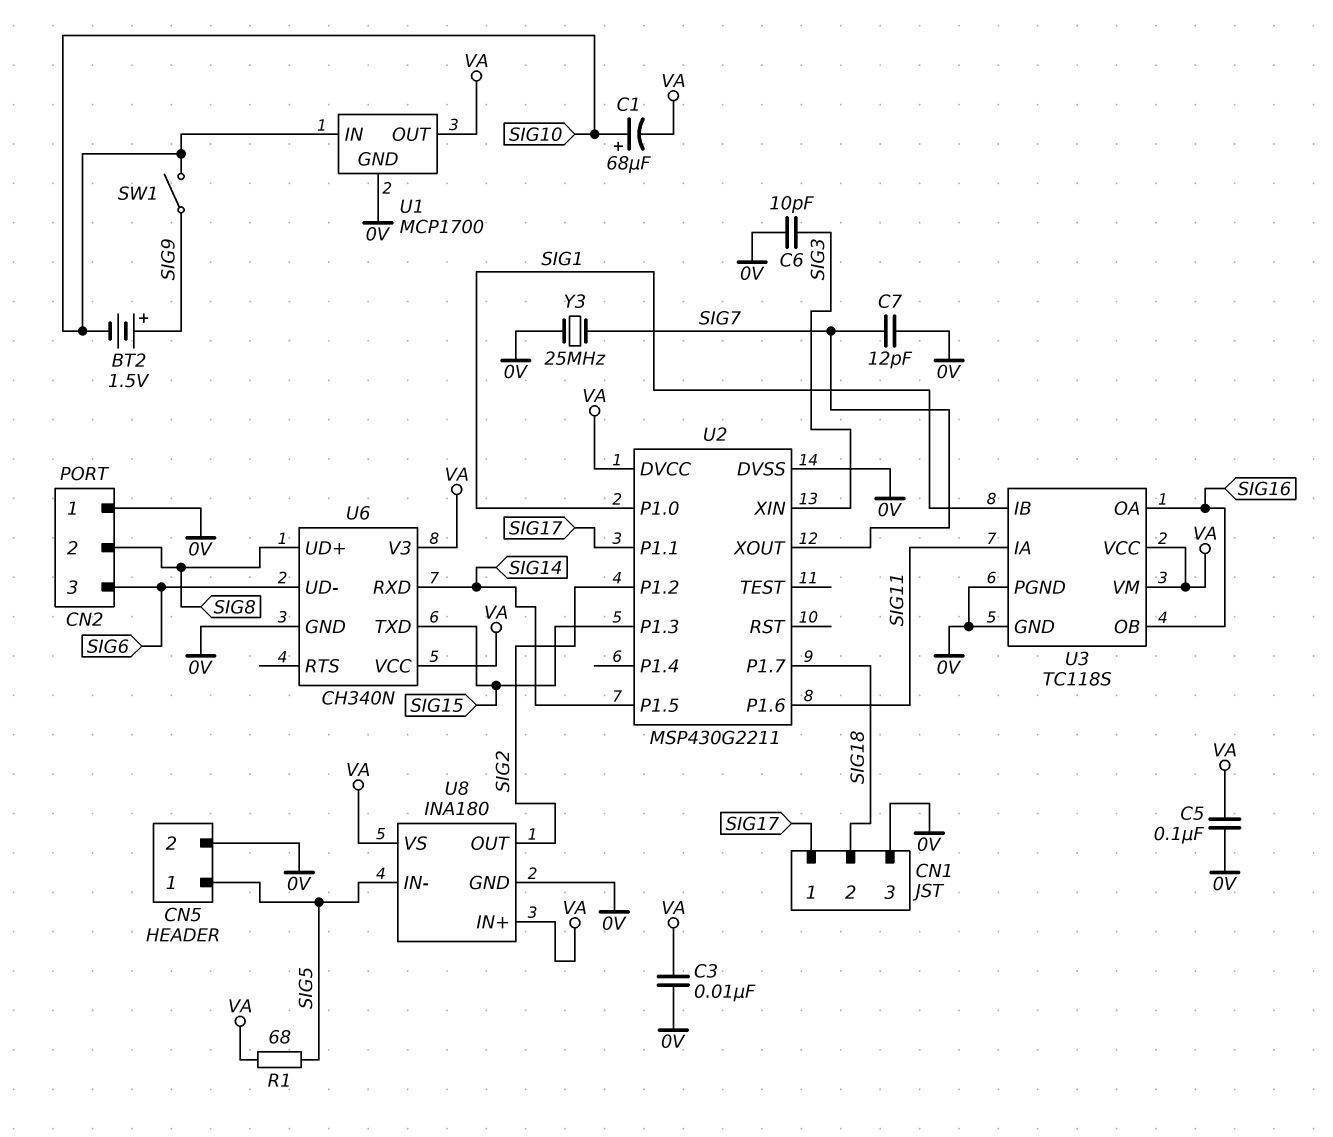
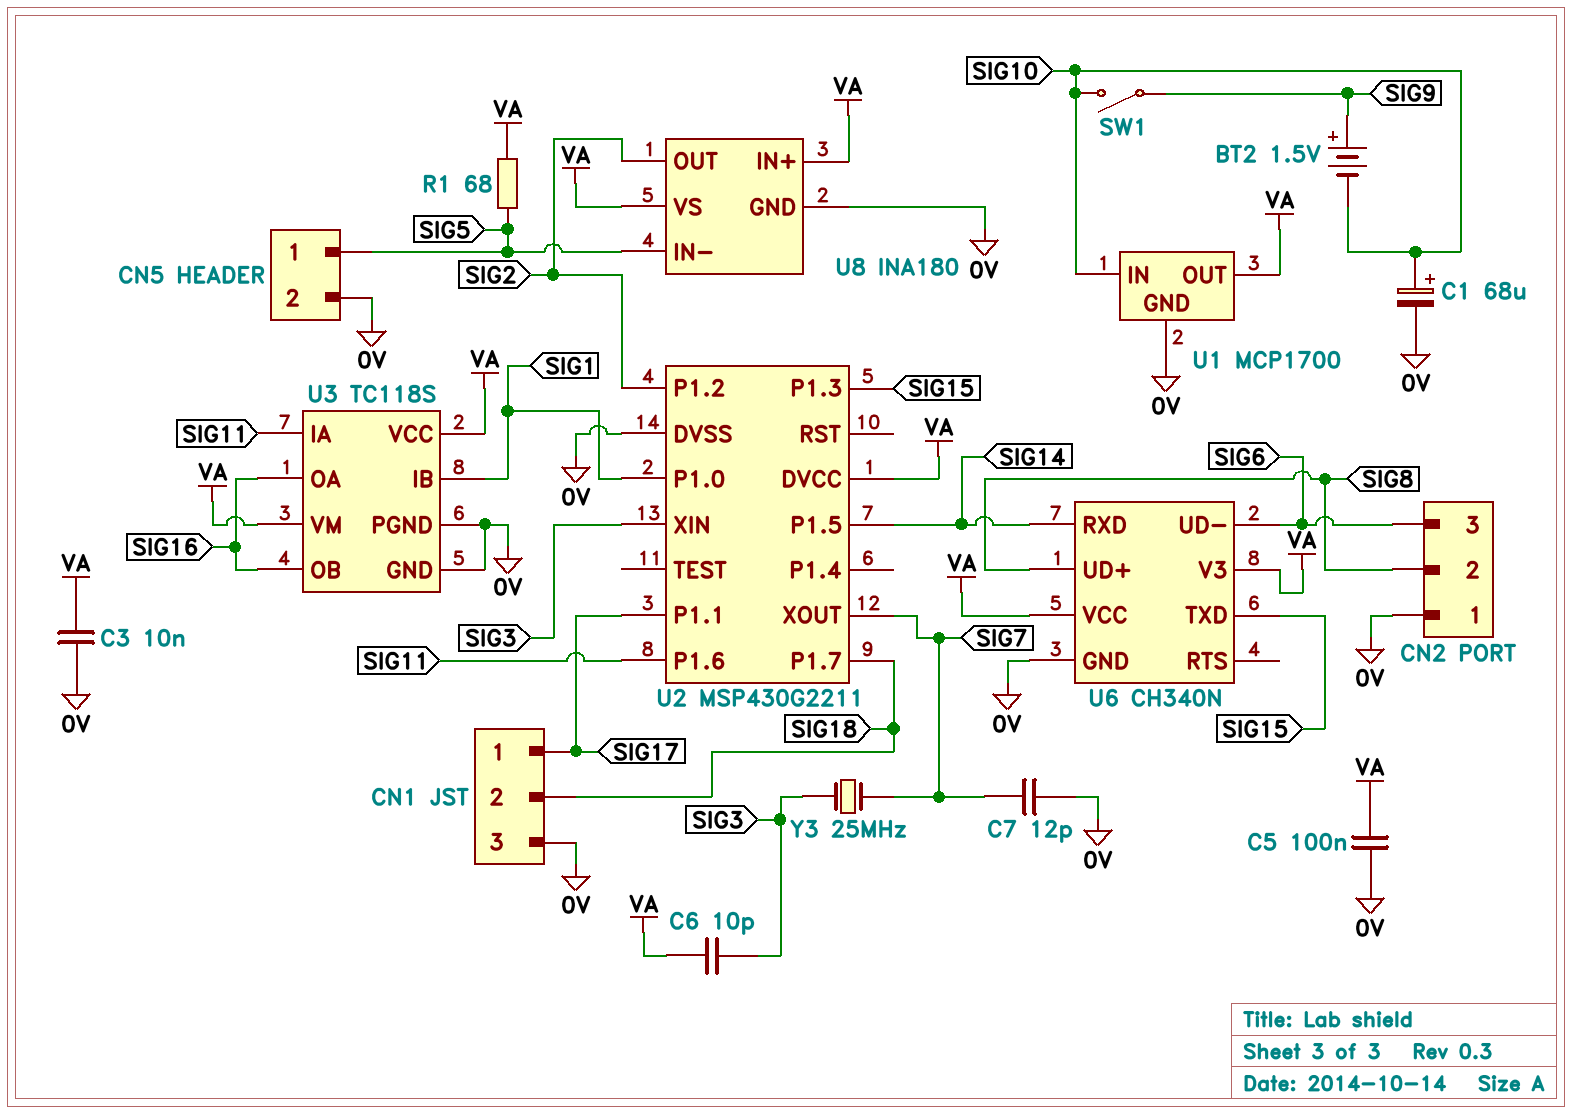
C1: 68uF (plus SIG10, minus VA) -> 68uF (plus SIG10, minus 0V)
C6: 10pF (0V, SIG3) -> 10pF (SIG3, VA)
Y3: 25MHz (0V, SIG7) -> 25MHz (SIG3, SIG7)

